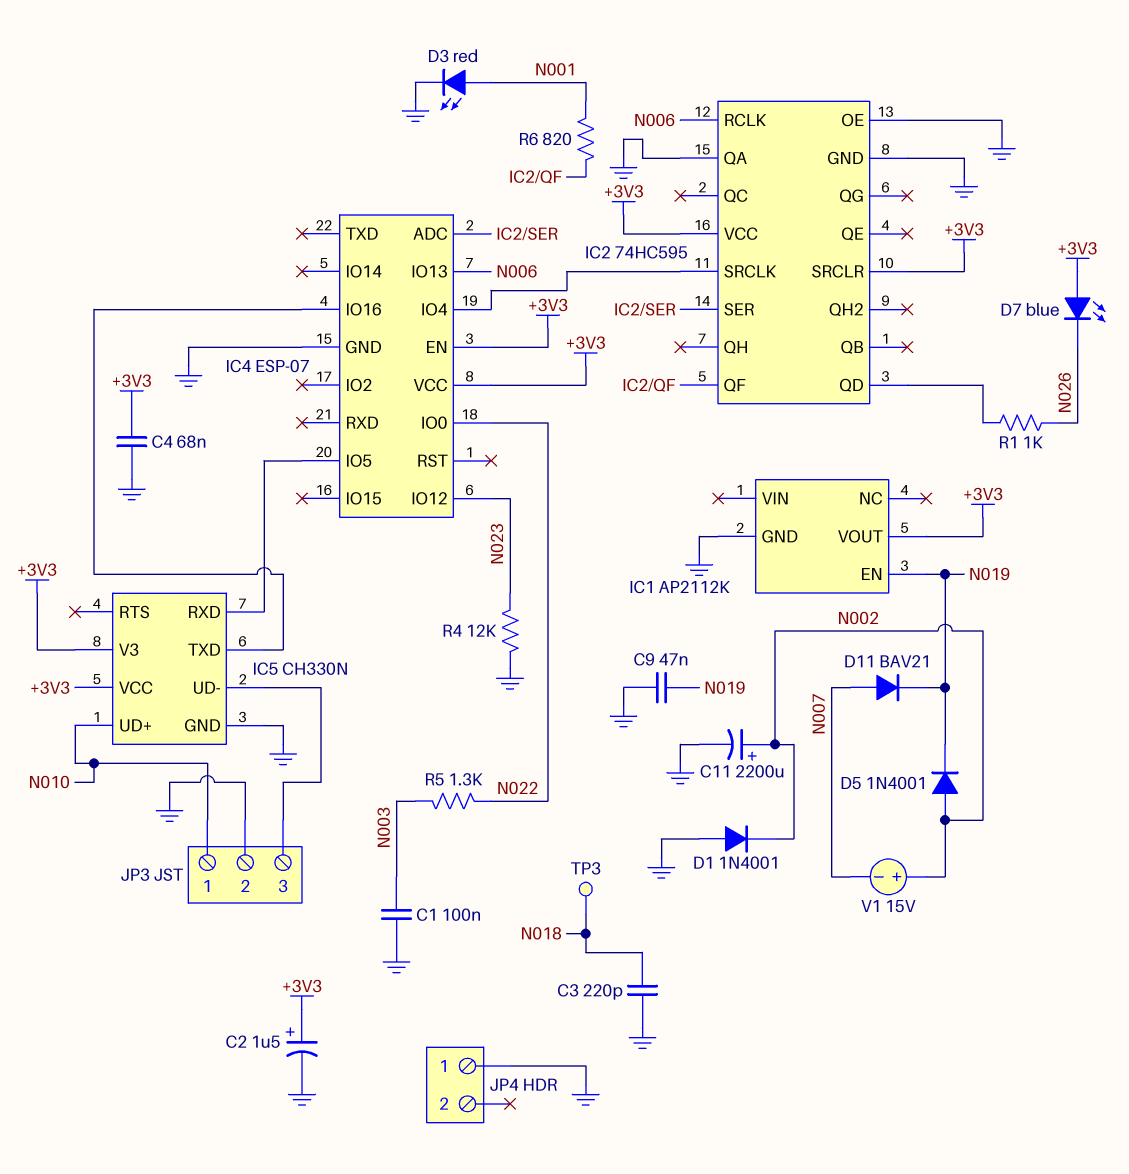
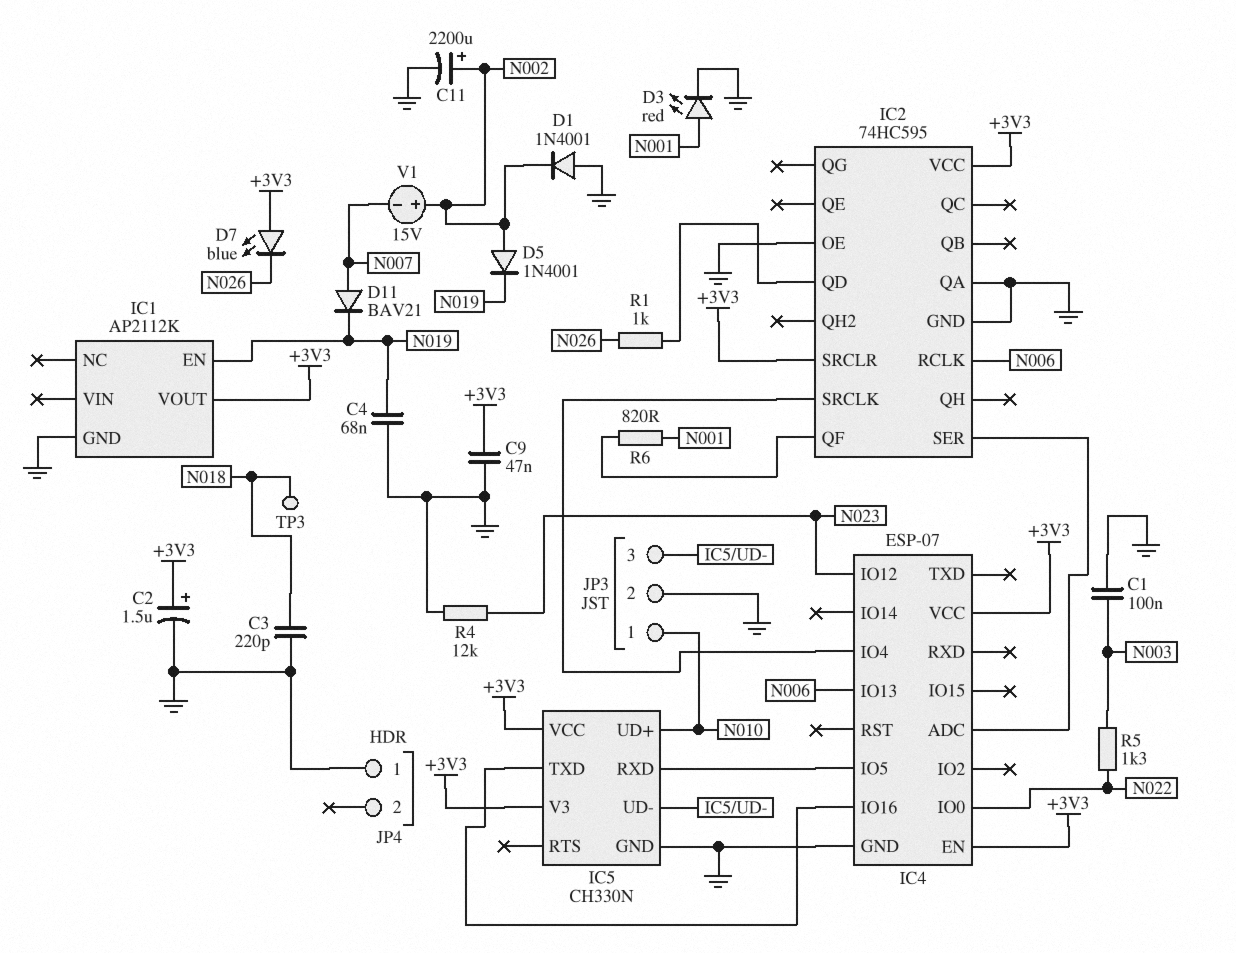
C4: 68nF (+3V3, GND) -> 68nF (GND, N019)
C9: 47nF (GND, N019) -> 47nF (+3V3, GND)

